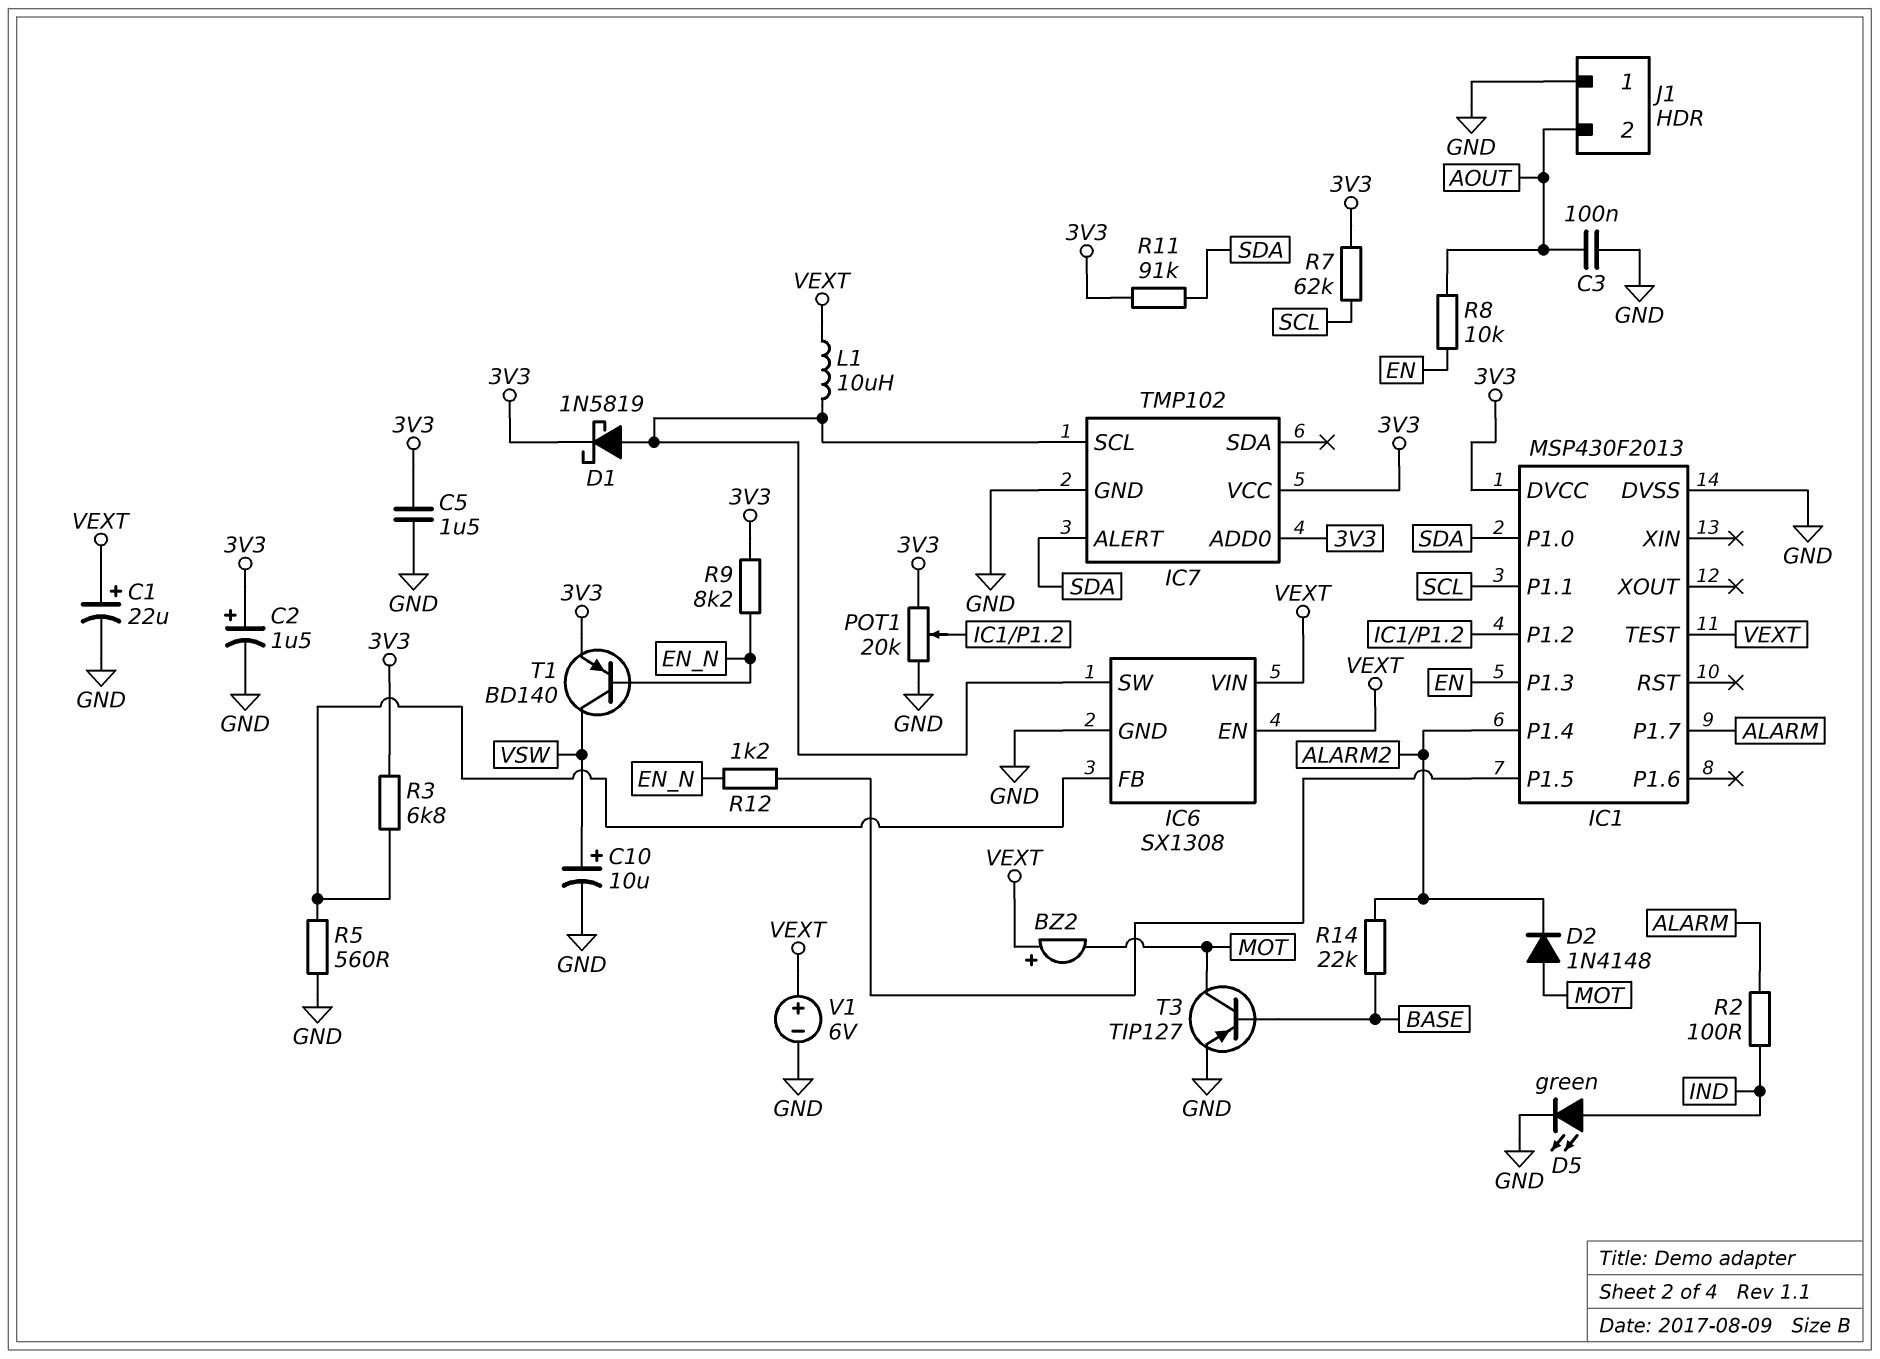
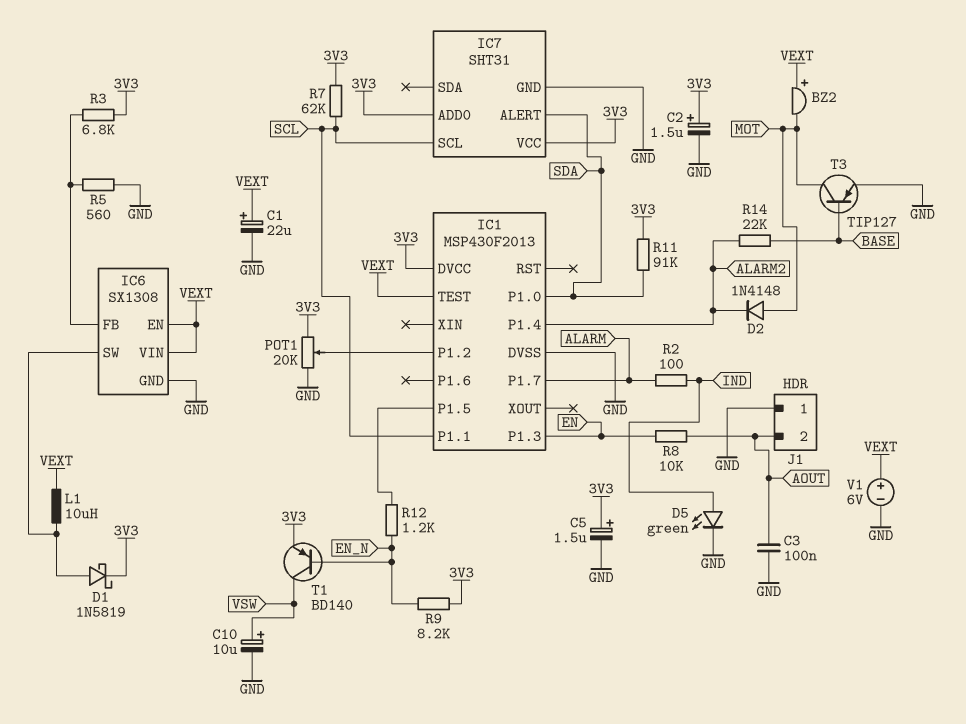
C5: 1.5uF (3V3, GND) -> 1.5uF (plus 3V3, minus GND)
IC7: TMP102 -> SHT31
IC7 pin SCL: IC6/SW -> SCL

